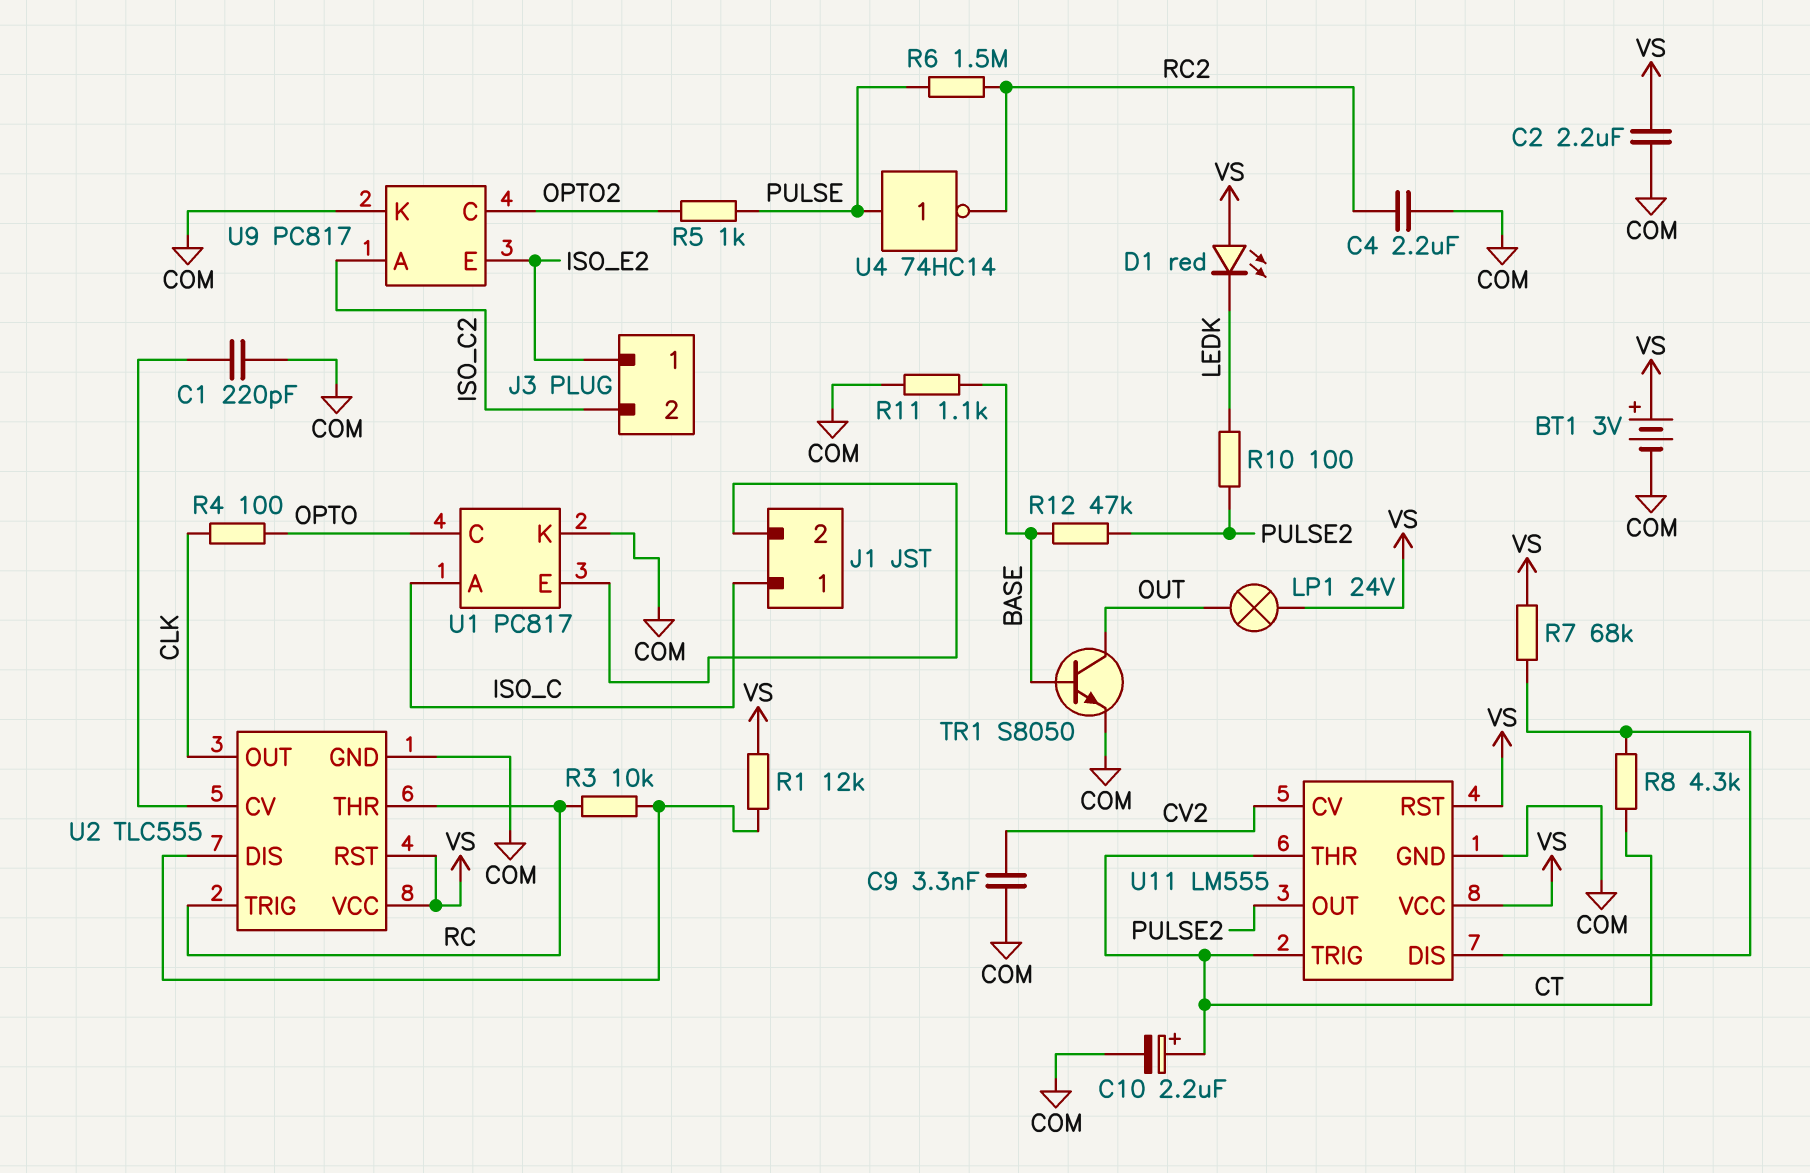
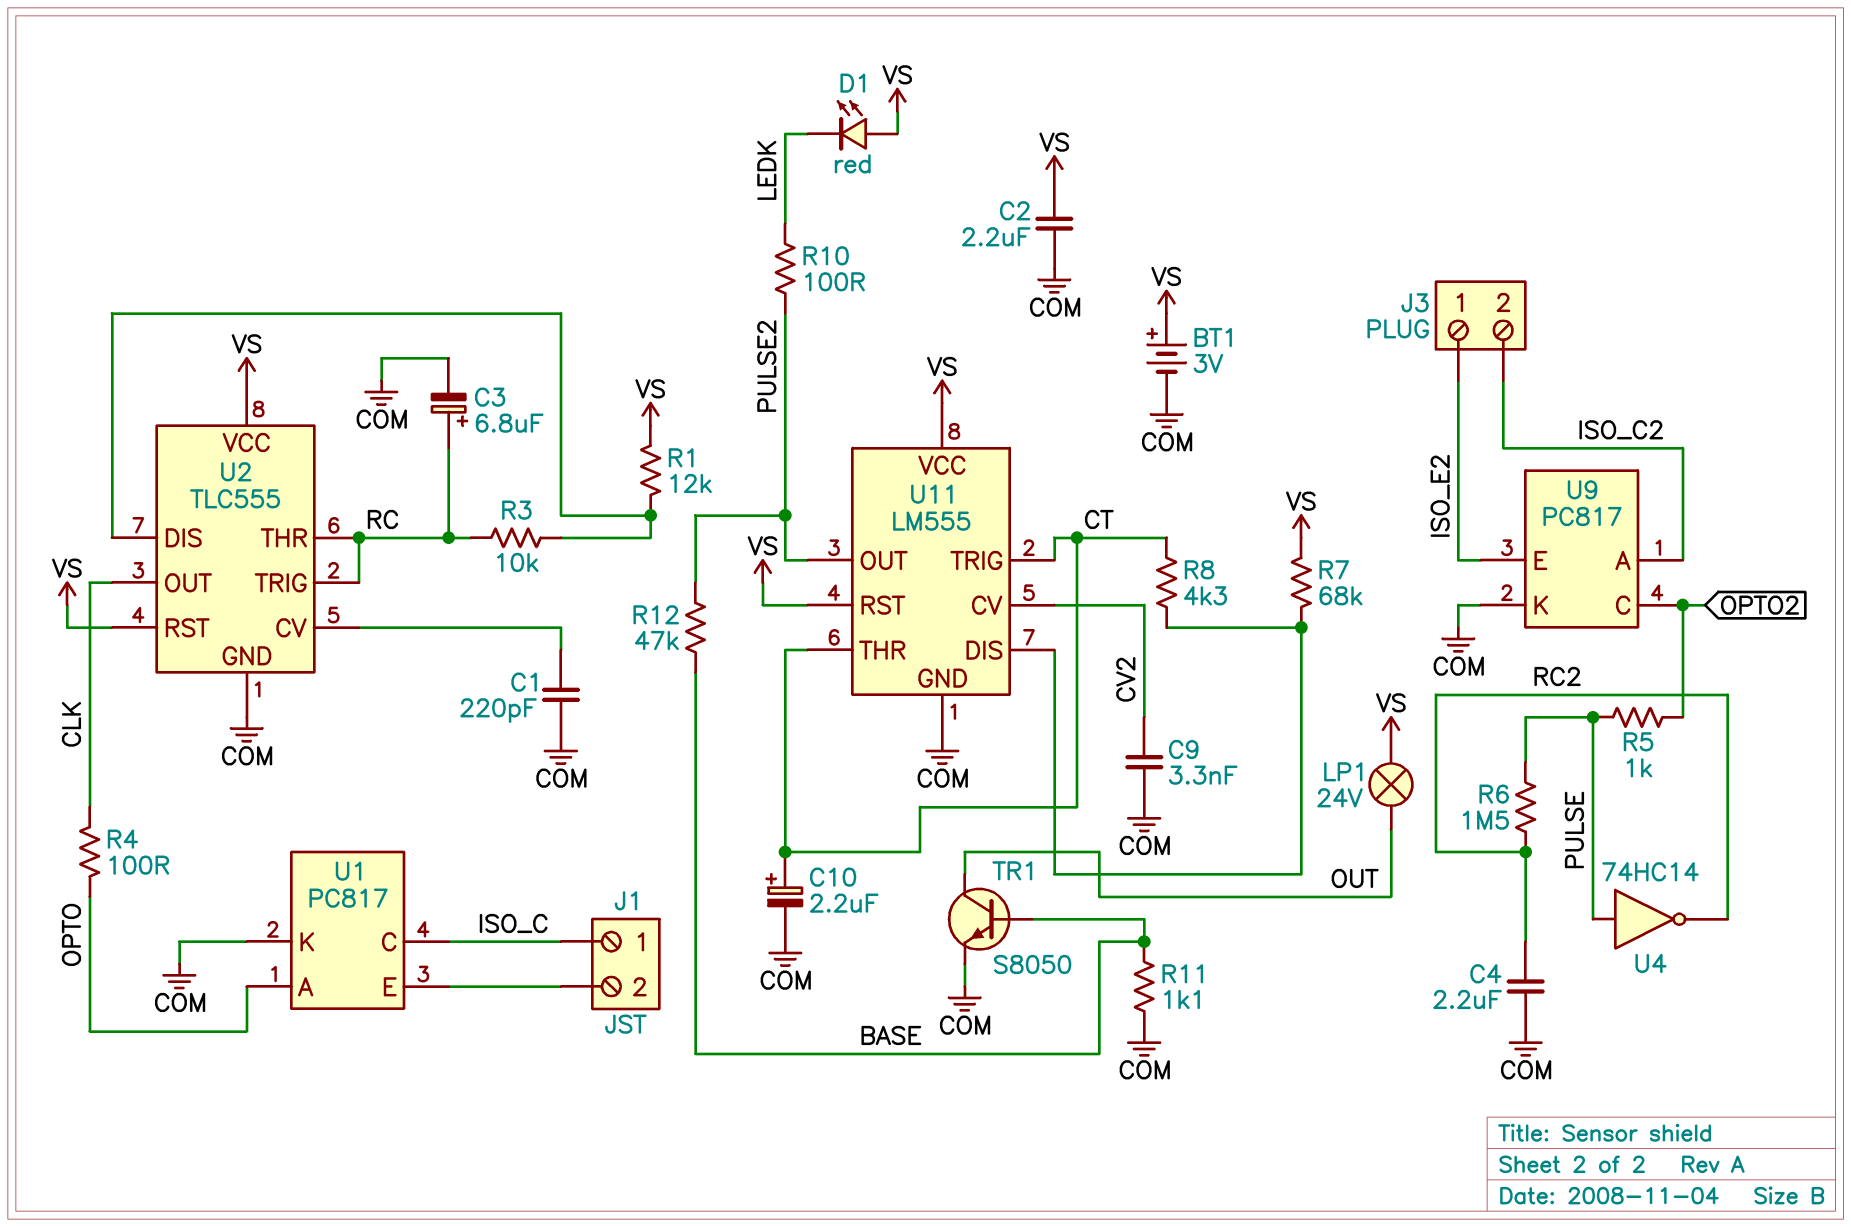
C3: none -> 6.8uF (plus RC, minus COM)
U1 pin A: ISO_C -> OPTO
U1 pin C: OPTO -> ISO_C

